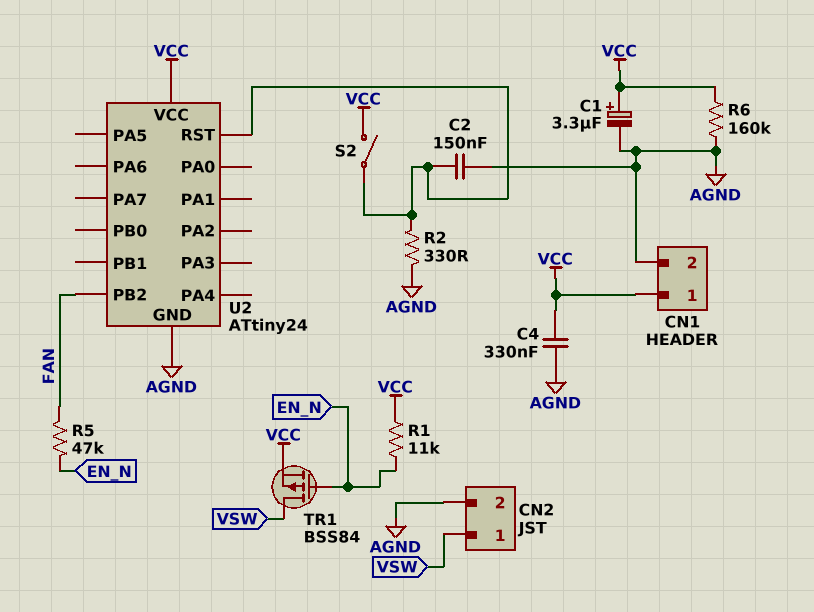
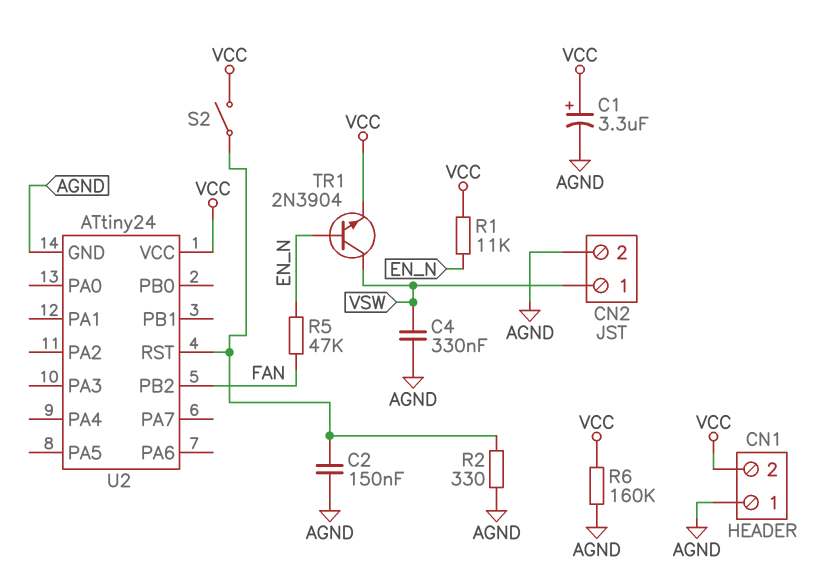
C4: 330nF (AGND, VCC) -> 330nF (AGND, VSW)
CN1 pin 1: VCC -> AGND
CN1 pin 2: AGND -> VCC
TR1: PMOS BSS84 (G EN_N, D VSW, S VCC) -> NPN 2N3904 (B EN_N, C VSW, E VCC)

